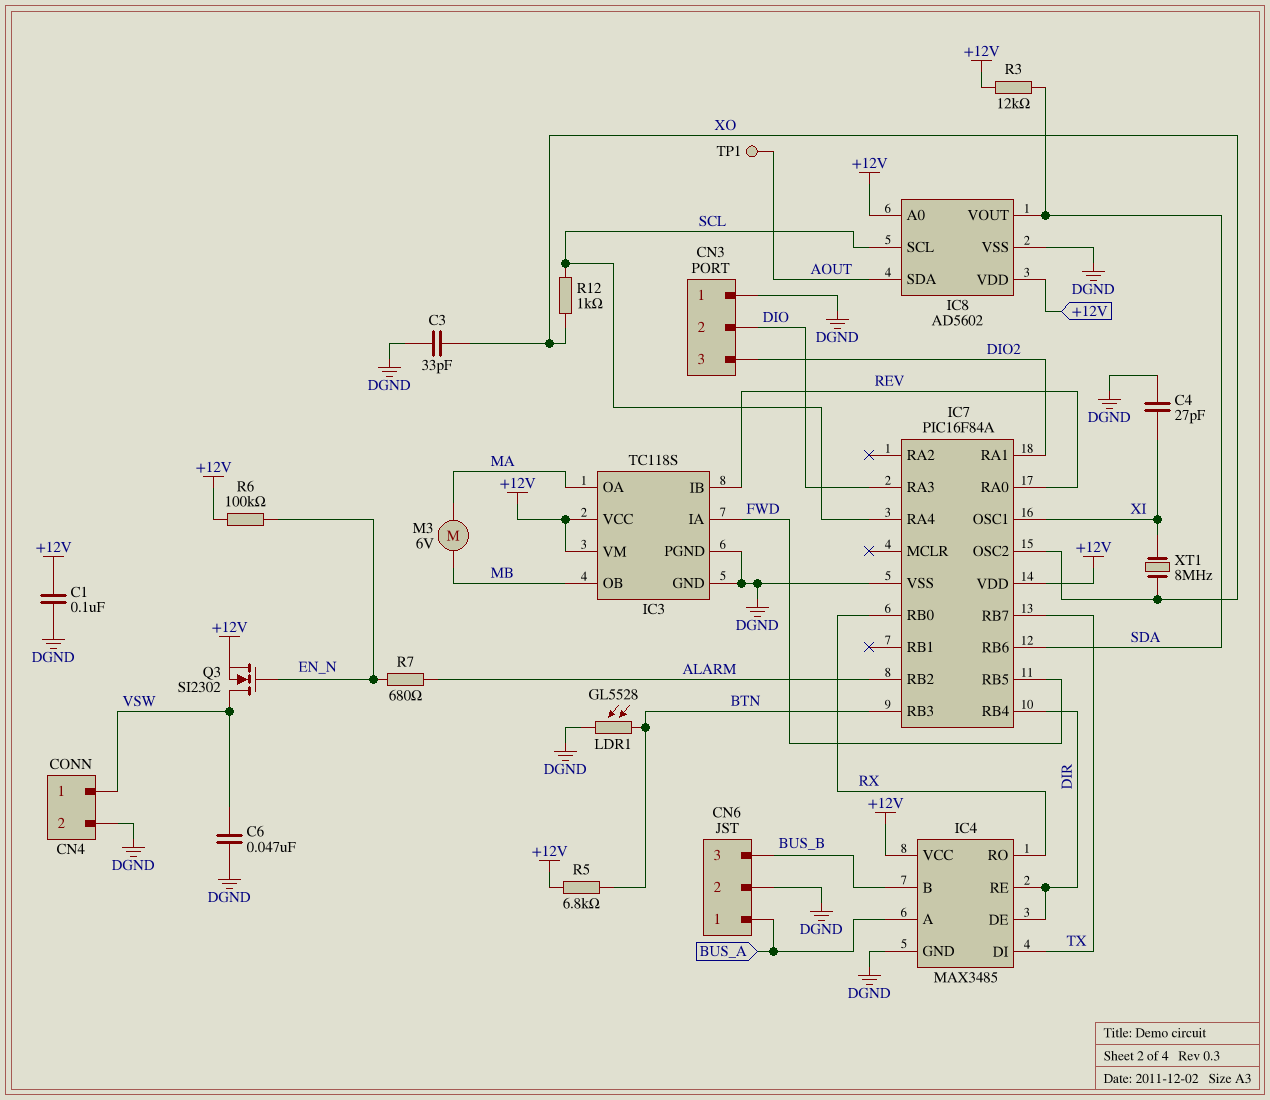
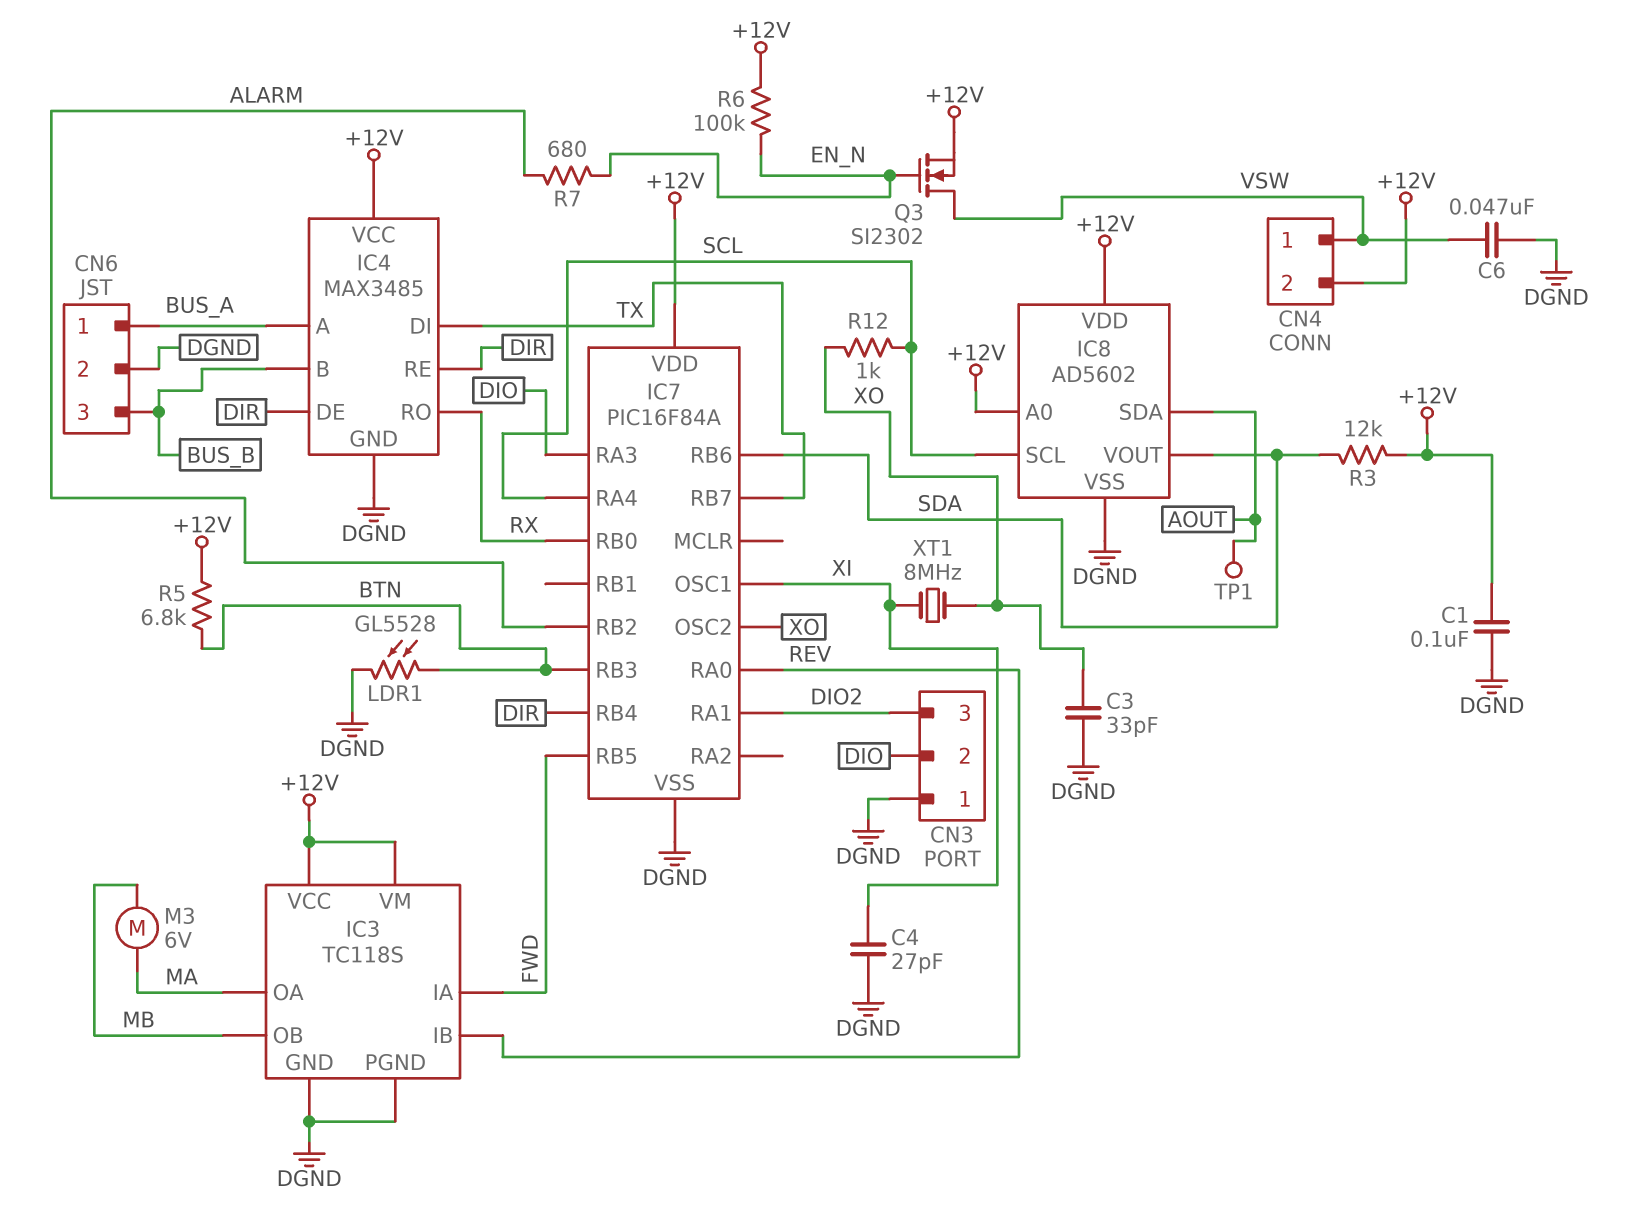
CN4 pin 2: DGND -> +12V

